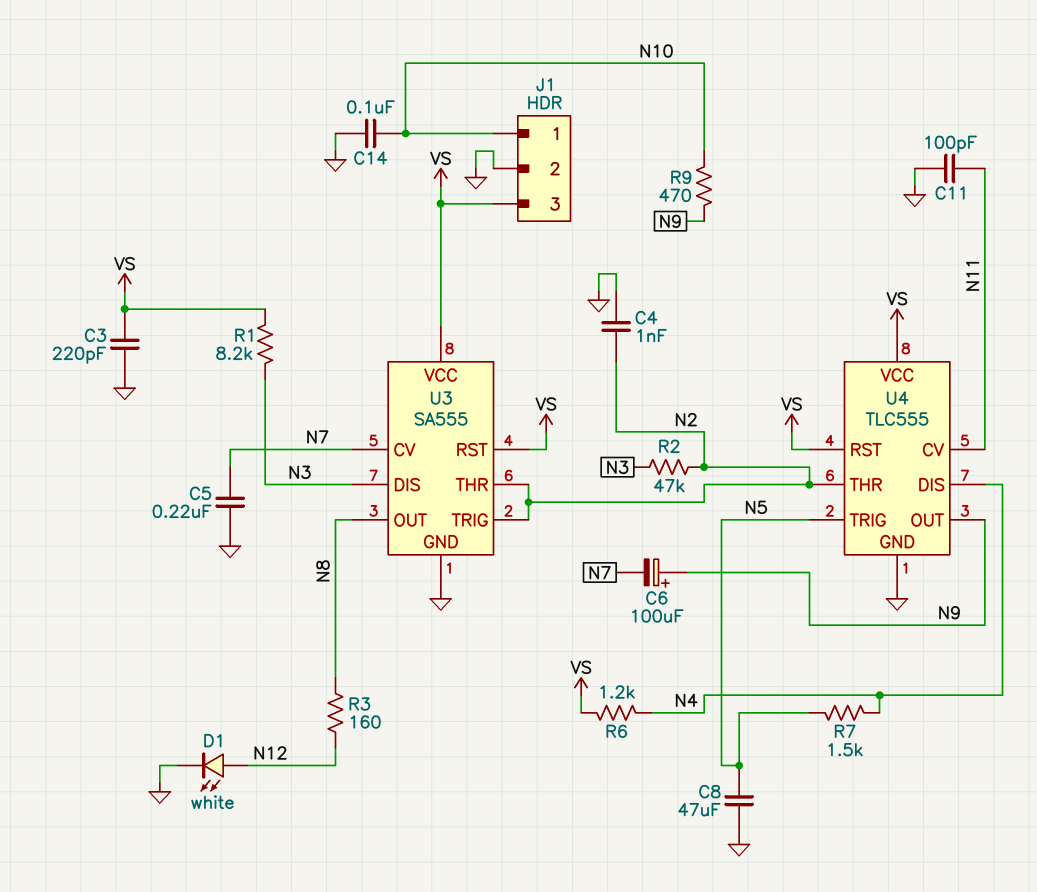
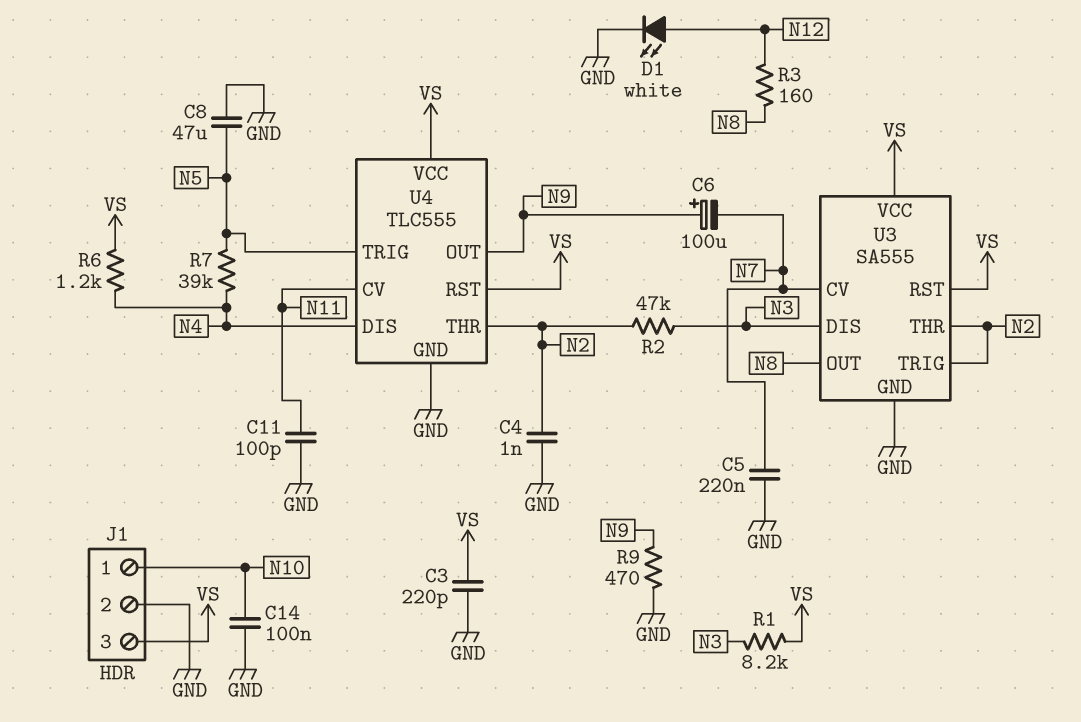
R7: 1.5k (N4, N5) -> 39k (N4, N5)
R9: 470 (N9, N10) -> 470 (GND, N9)

